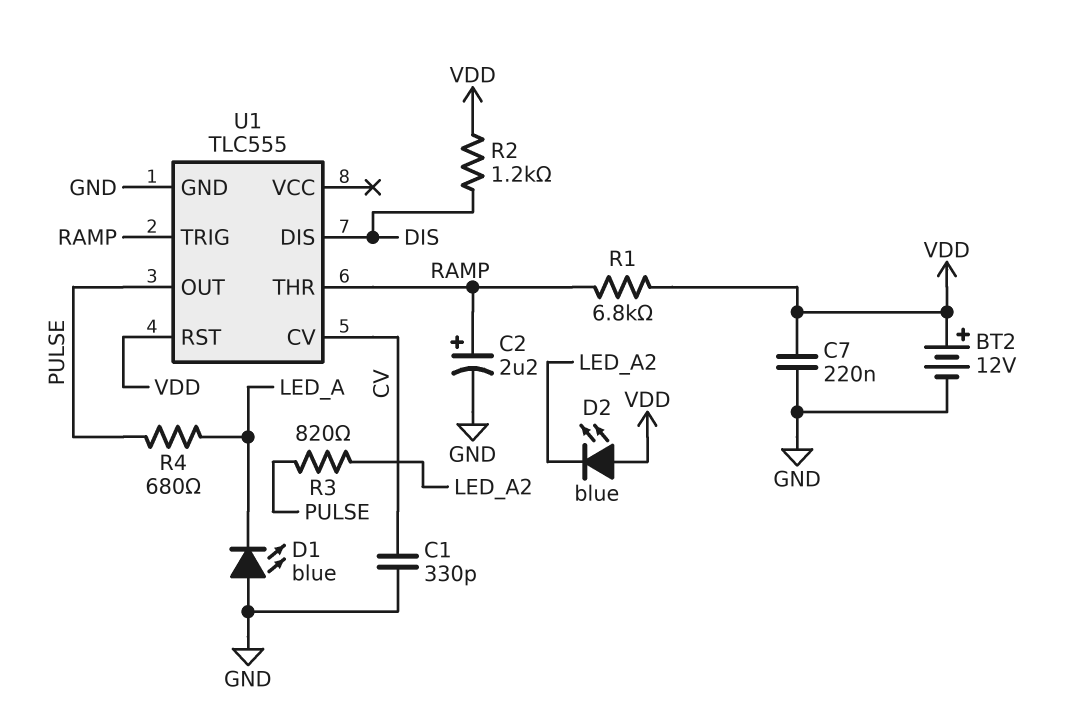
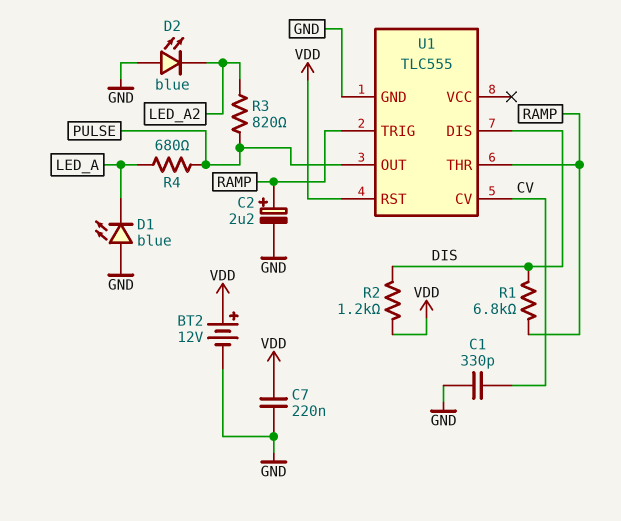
D2: LED blue (A VDD, K LED_A2) -> LED blue (A GND, K LED_A2)
R1: 6.8k (RAMP, VDD) -> 6.8k (DIS, RAMP)

